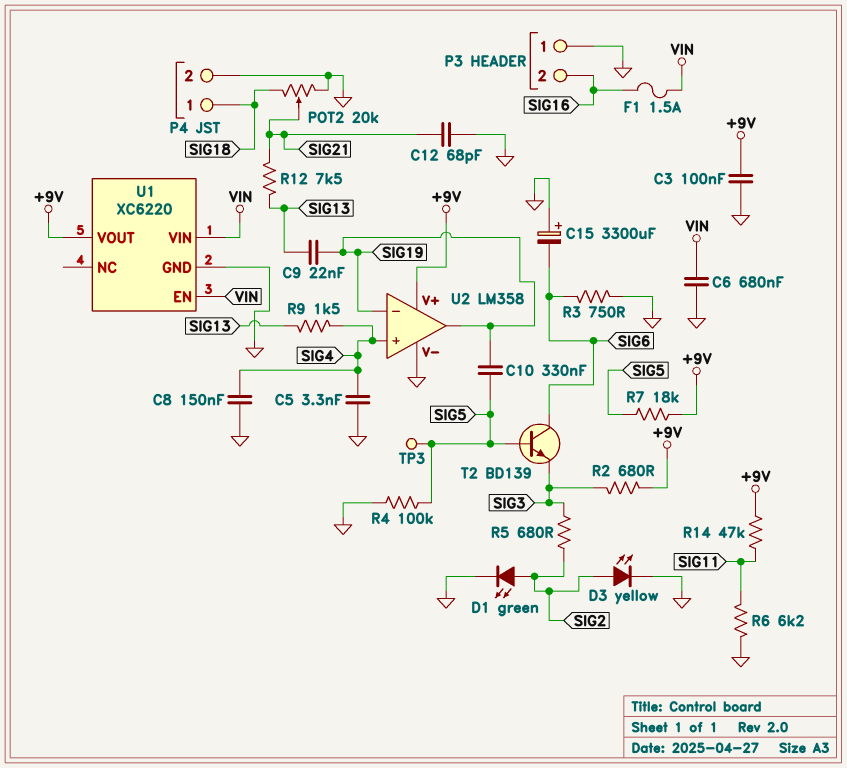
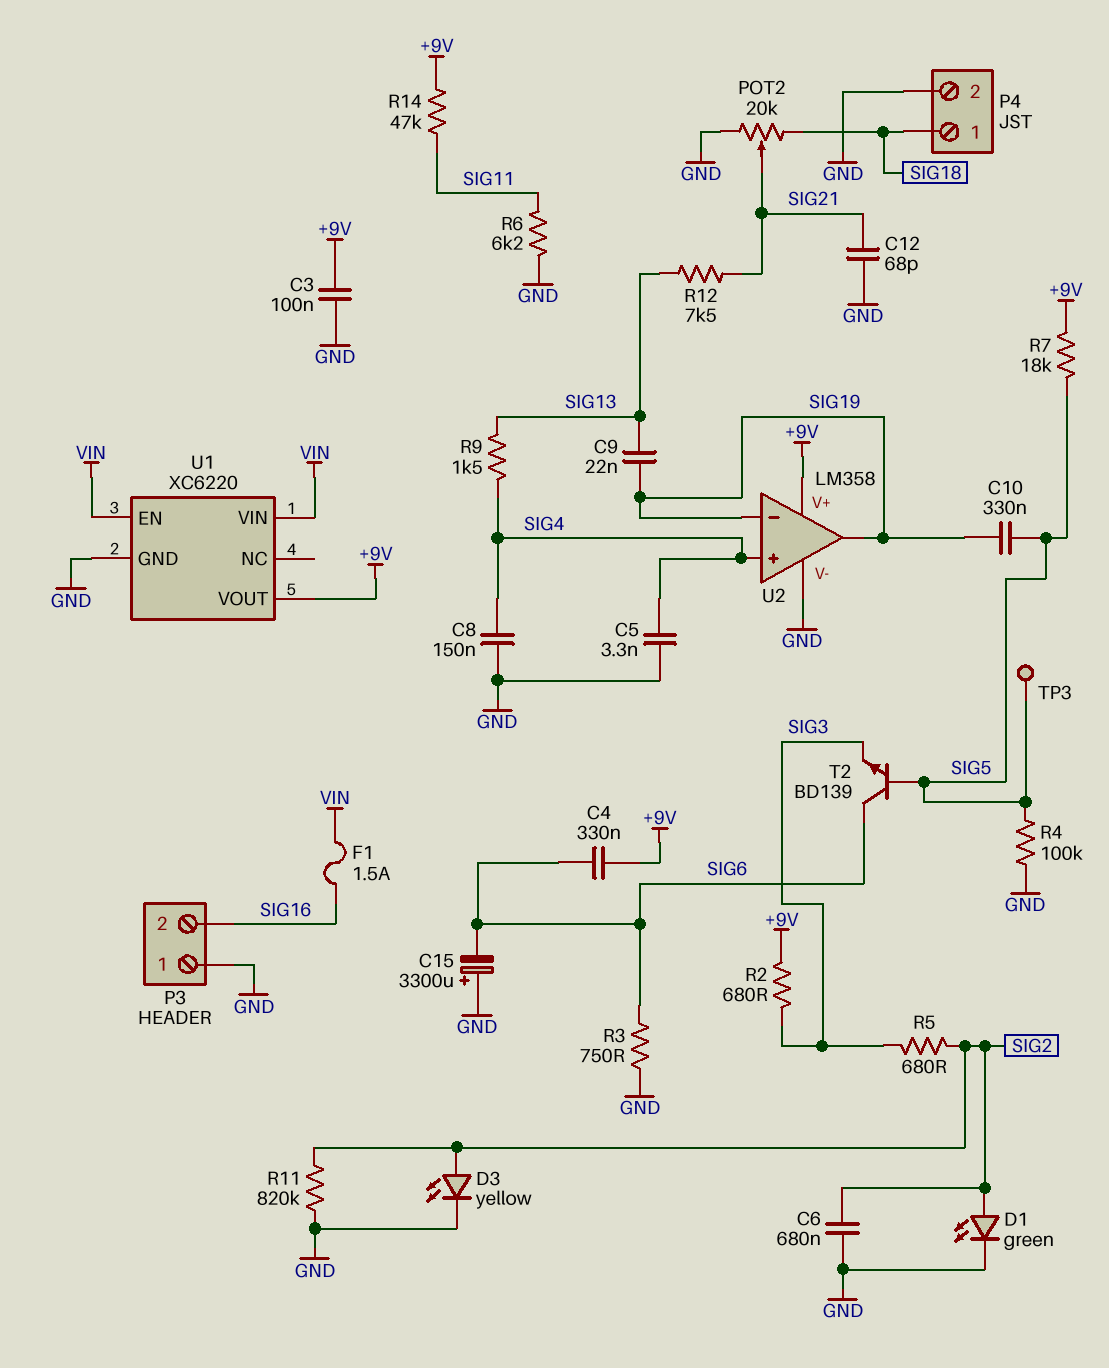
C4: none -> 330nF (+9V, SIG6)
C6: 680nF (GND, VIN) -> 680nF (GND, SIG2)
R11: none -> 820k (GND, SIG2)

